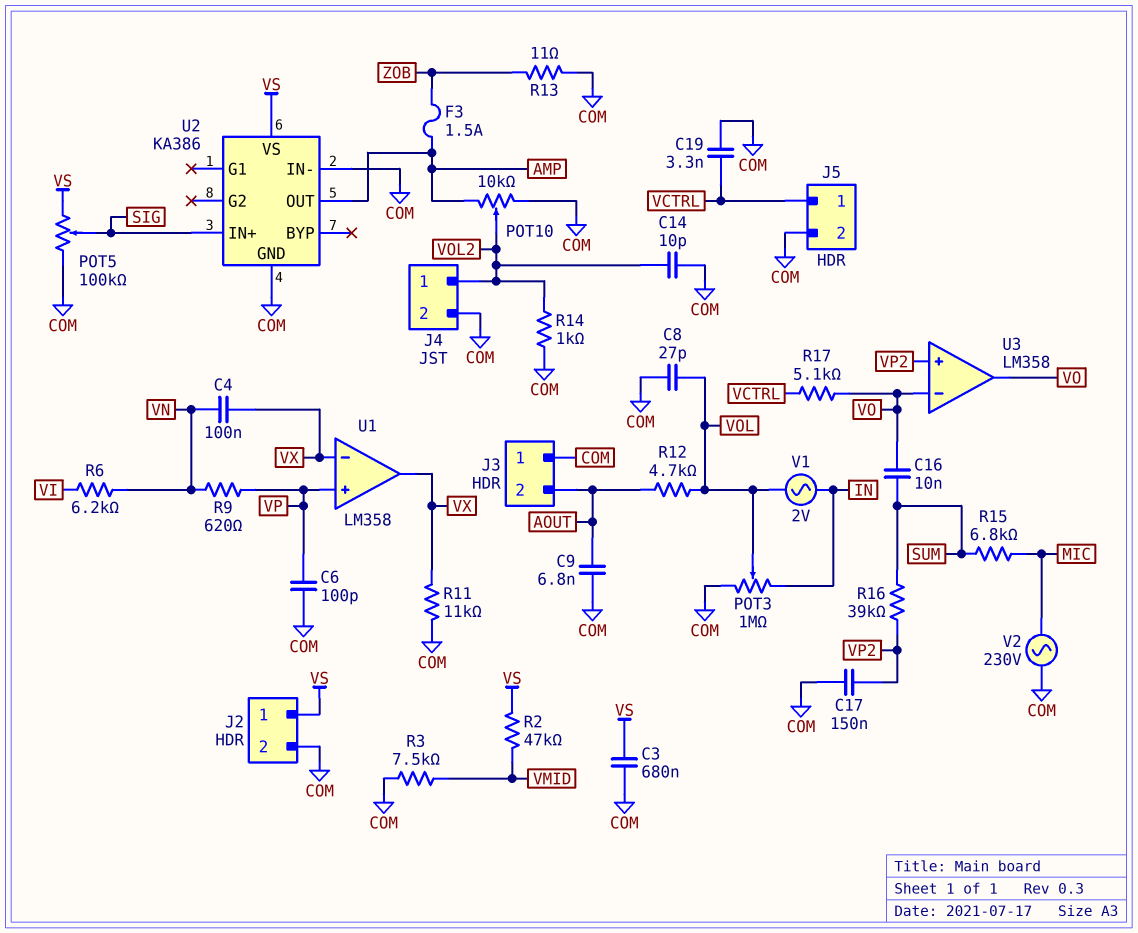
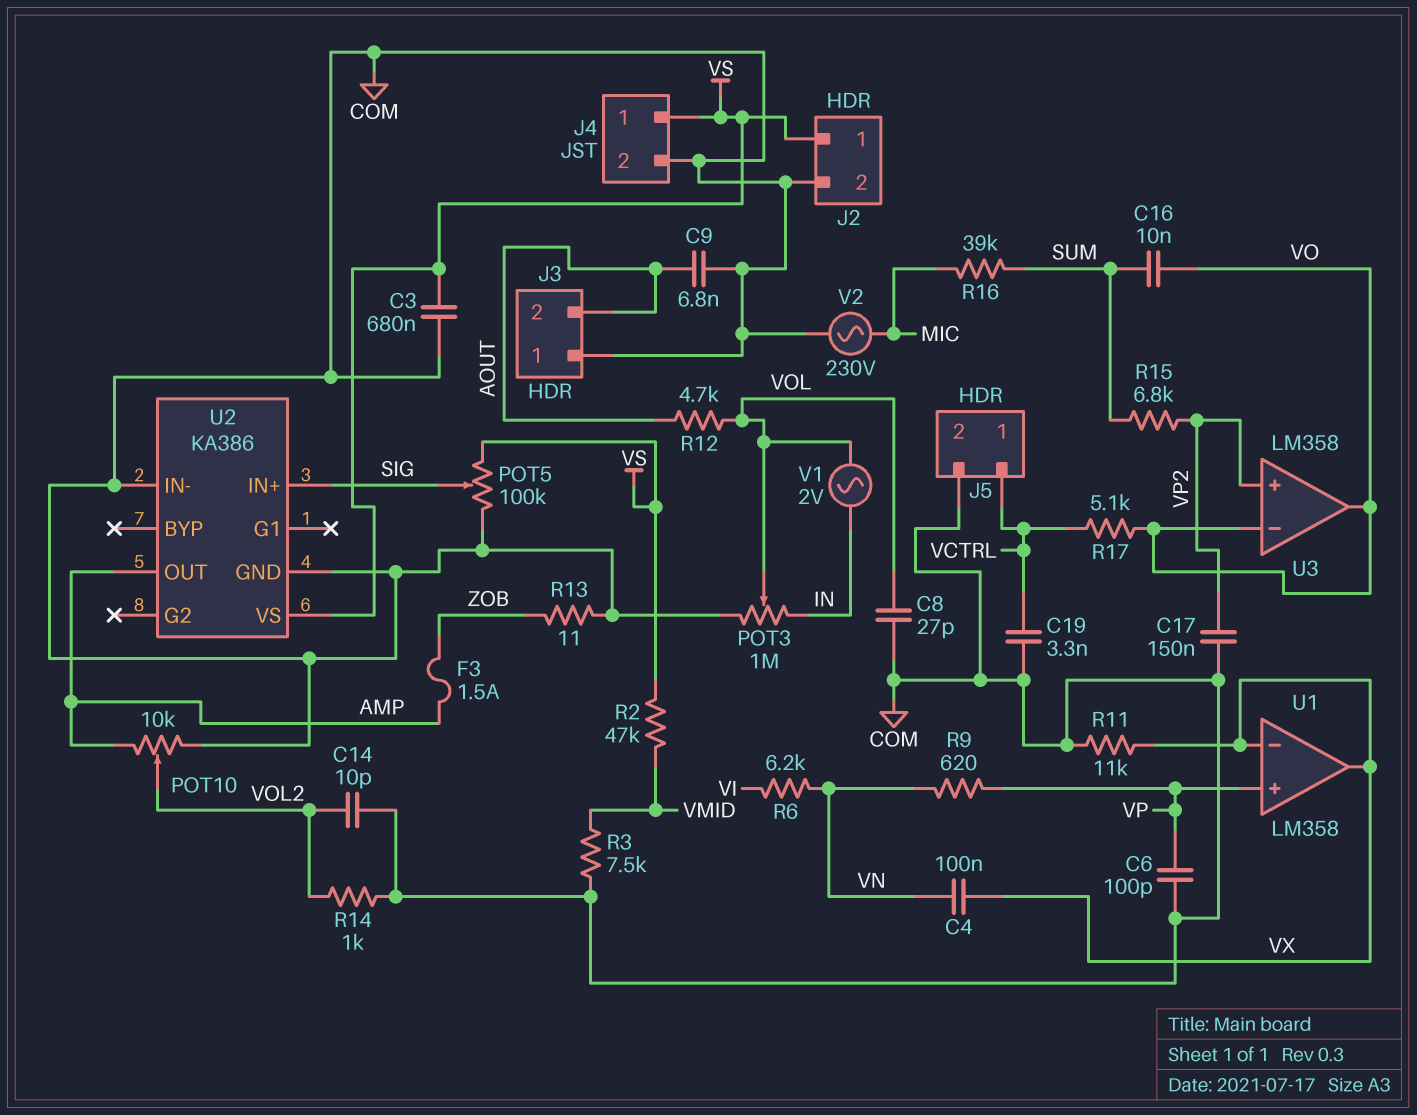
J4 pin 1: VOL2 -> VS
R15: 6.8k (MIC, SUM) -> 6.8k (SUM, VP2)
R16: 39k (SUM, VP2) -> 39k (MIC, SUM)

